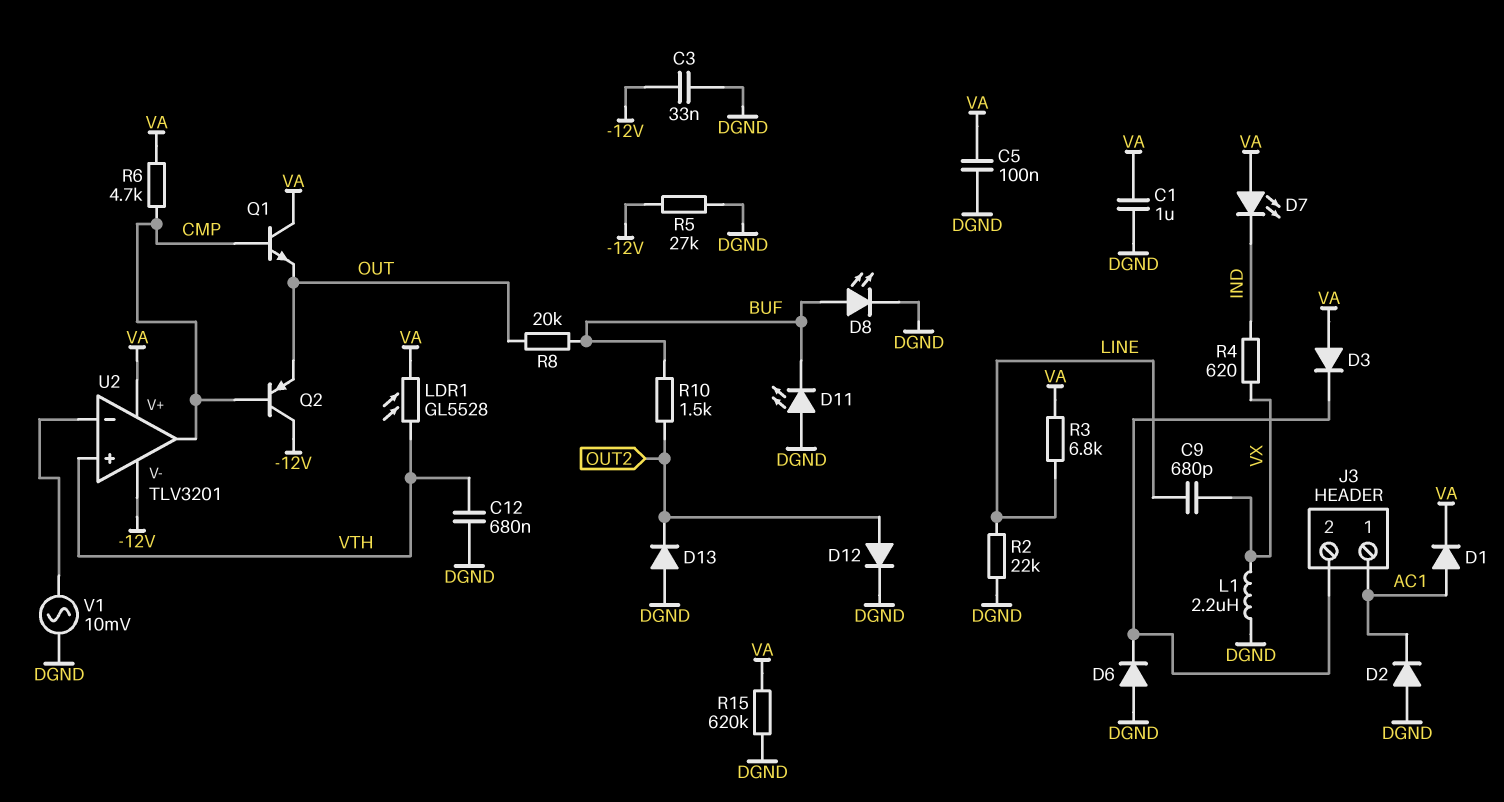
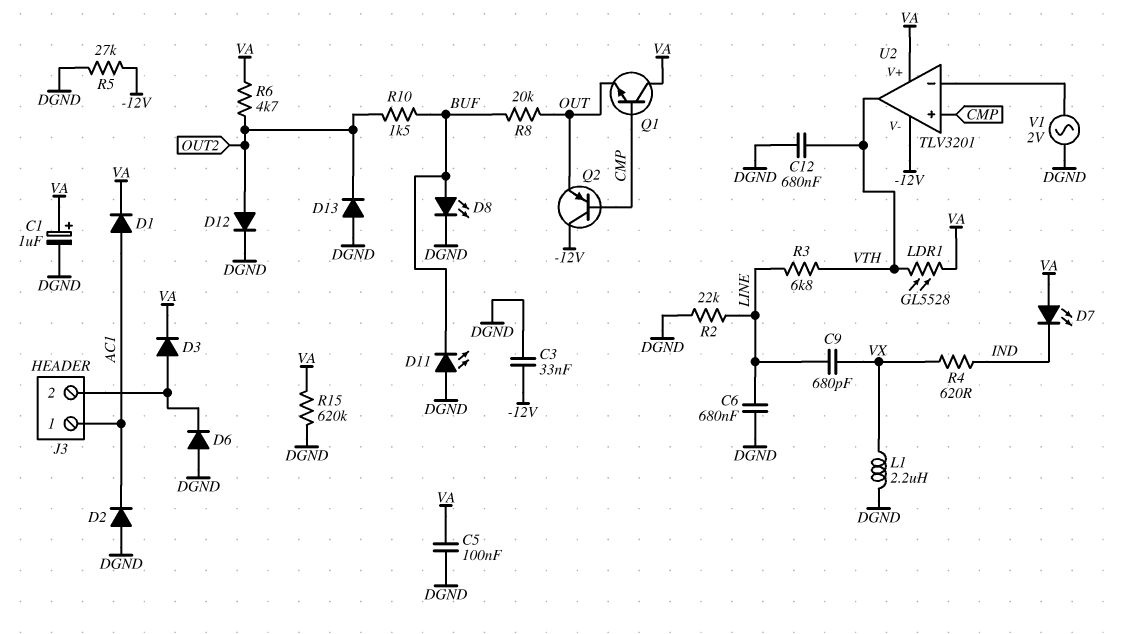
C1: 1uF (DGND, VA) -> 1uF (plus VA, minus DGND)
C6: none -> 680nF (DGND, LINE)
D3: diode (A VA, K J3/2) -> diode (A J3/2, K VA)
R3: 6.8k (LINE, VA) -> 6.8k (LINE, VTH)
R6: 4.7k (CMP, VA) -> 4.7k (OUT2, VA)
U2 pin in+: VTH -> CMP
U2 pin out: CMP -> VTH
V1: AC 10mV (DGND, U2/in-) -> AC 2V (DGND, U2/in-)

